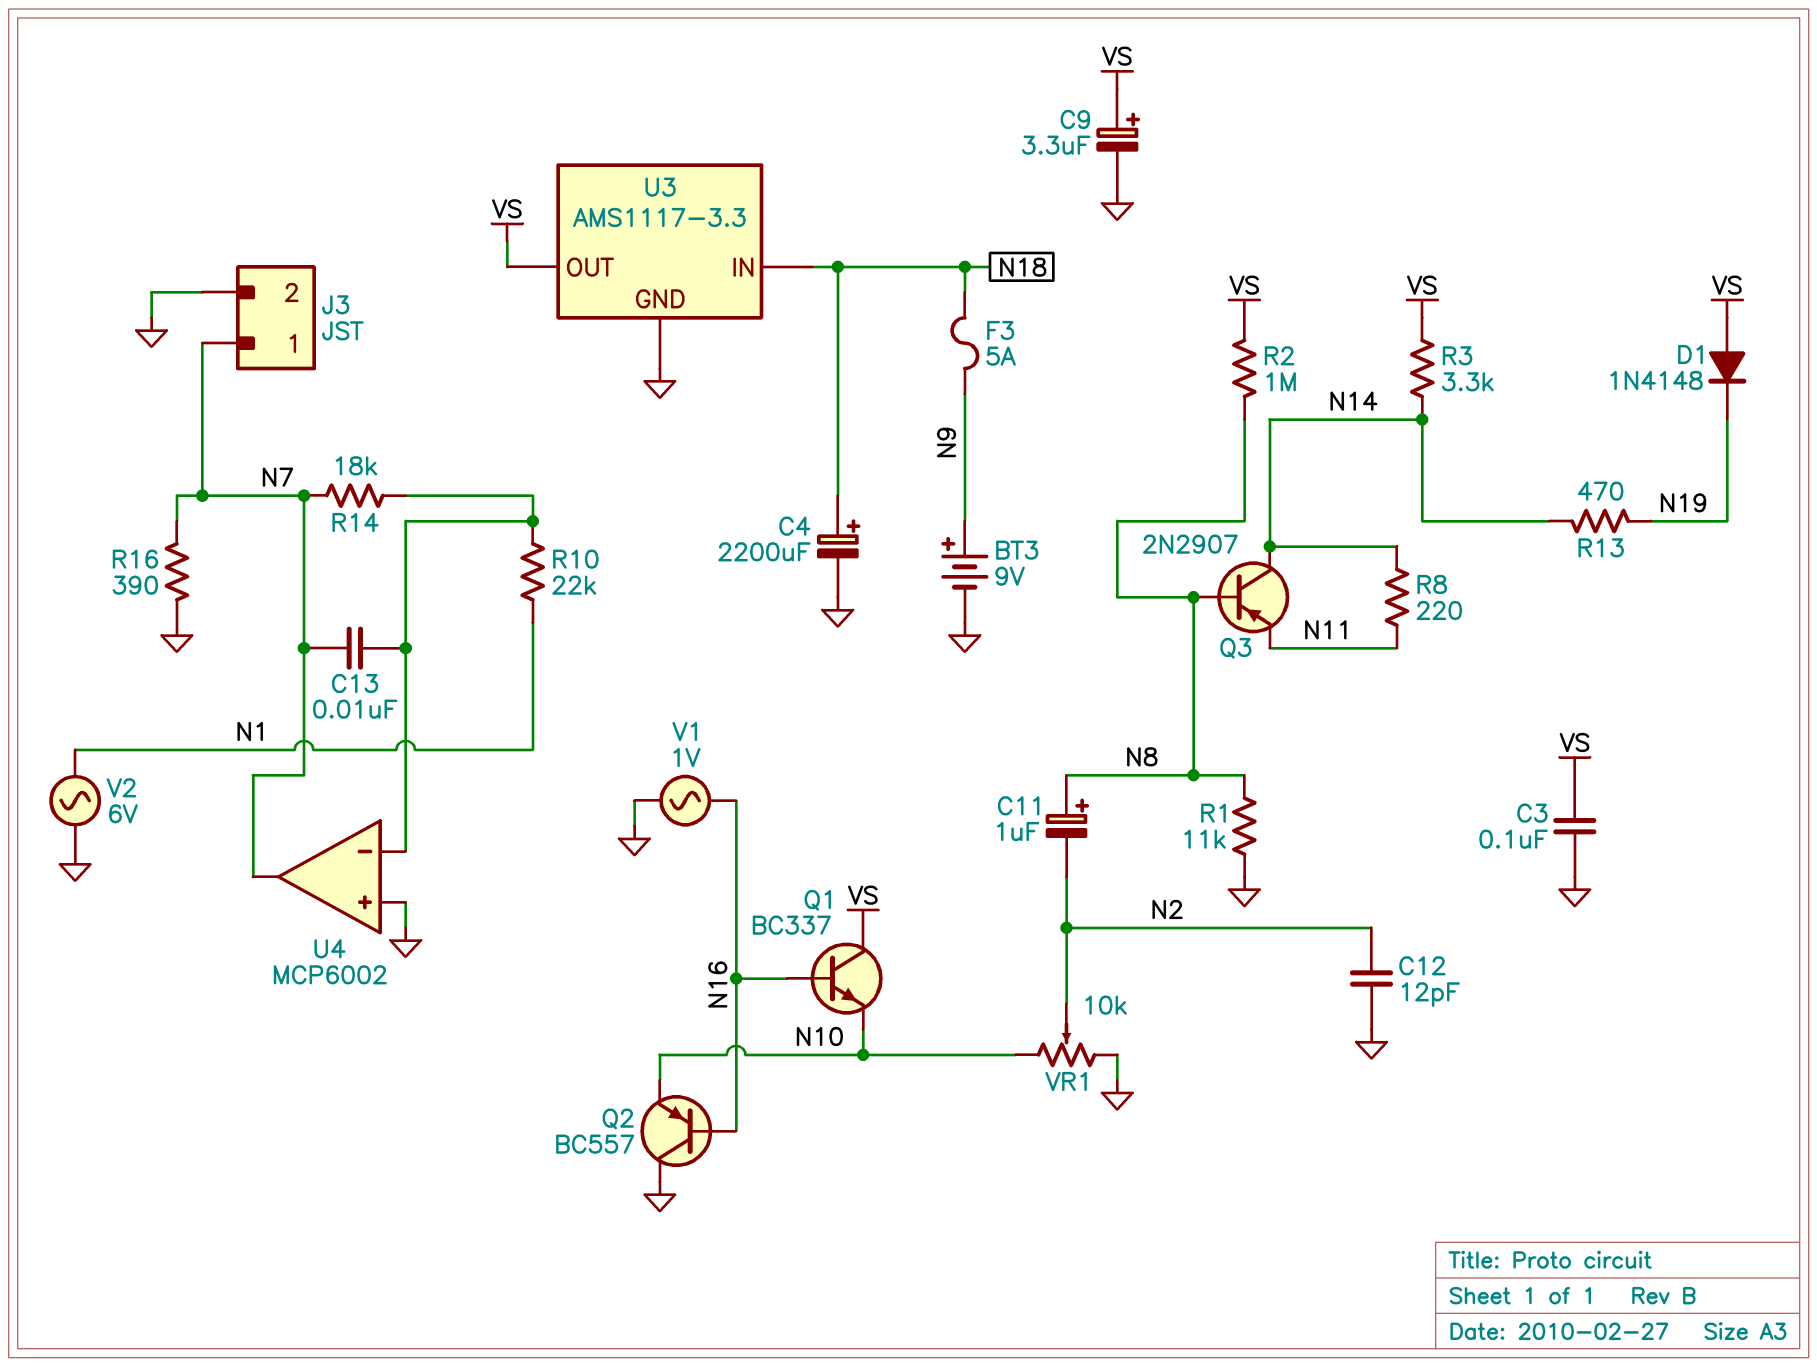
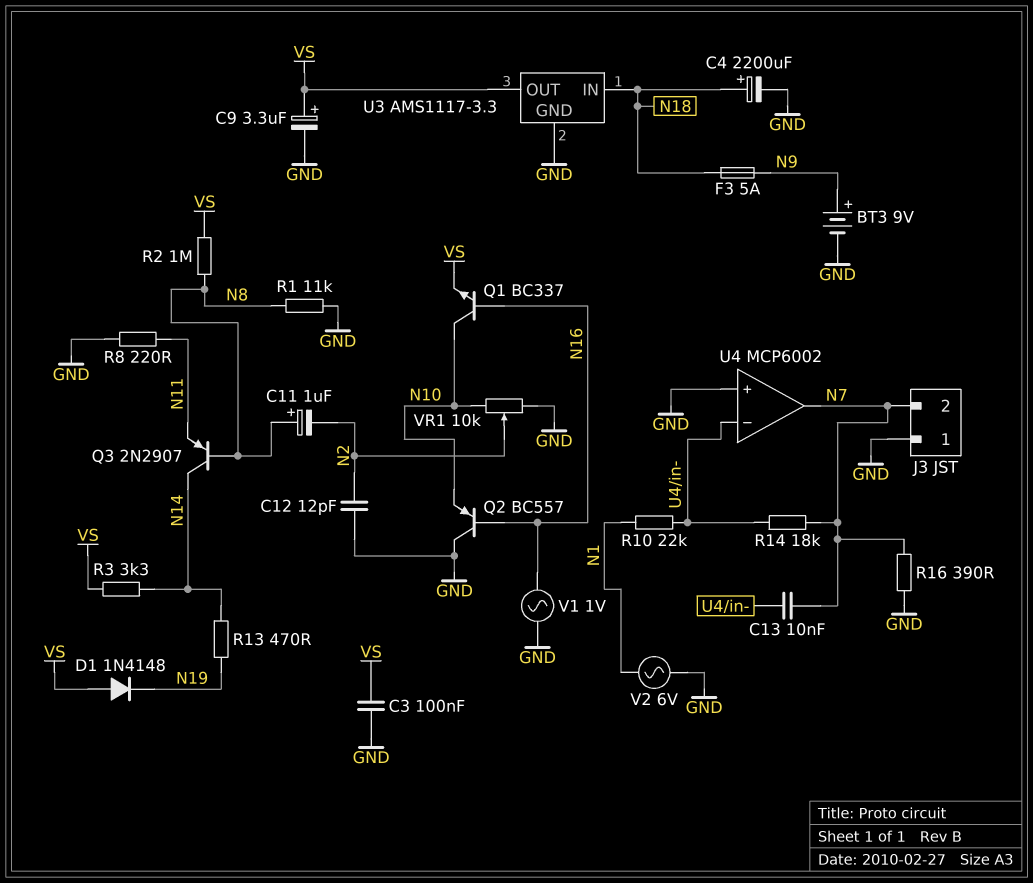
J3 pin 1: N7 -> GND
J3 pin 2: GND -> N7
Q1: NPN BC337 (B N16, C VS, E N10) -> NPN BC337 (B N16, C N10, E VS)
R8: 220 (N11, N14) -> 220 (GND, N11)

